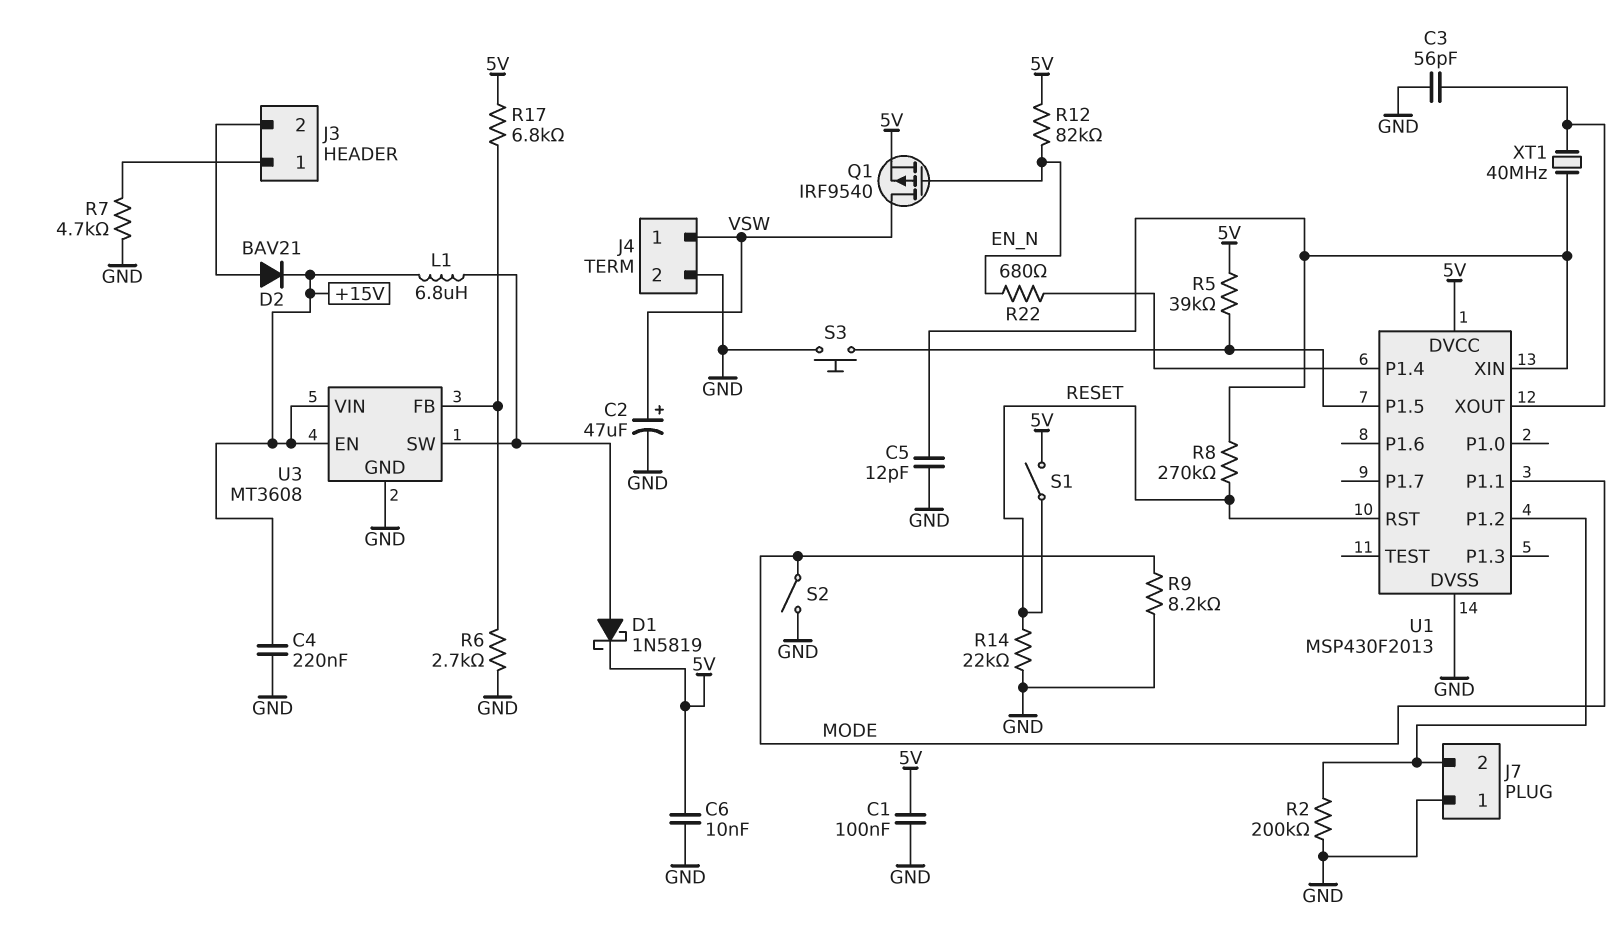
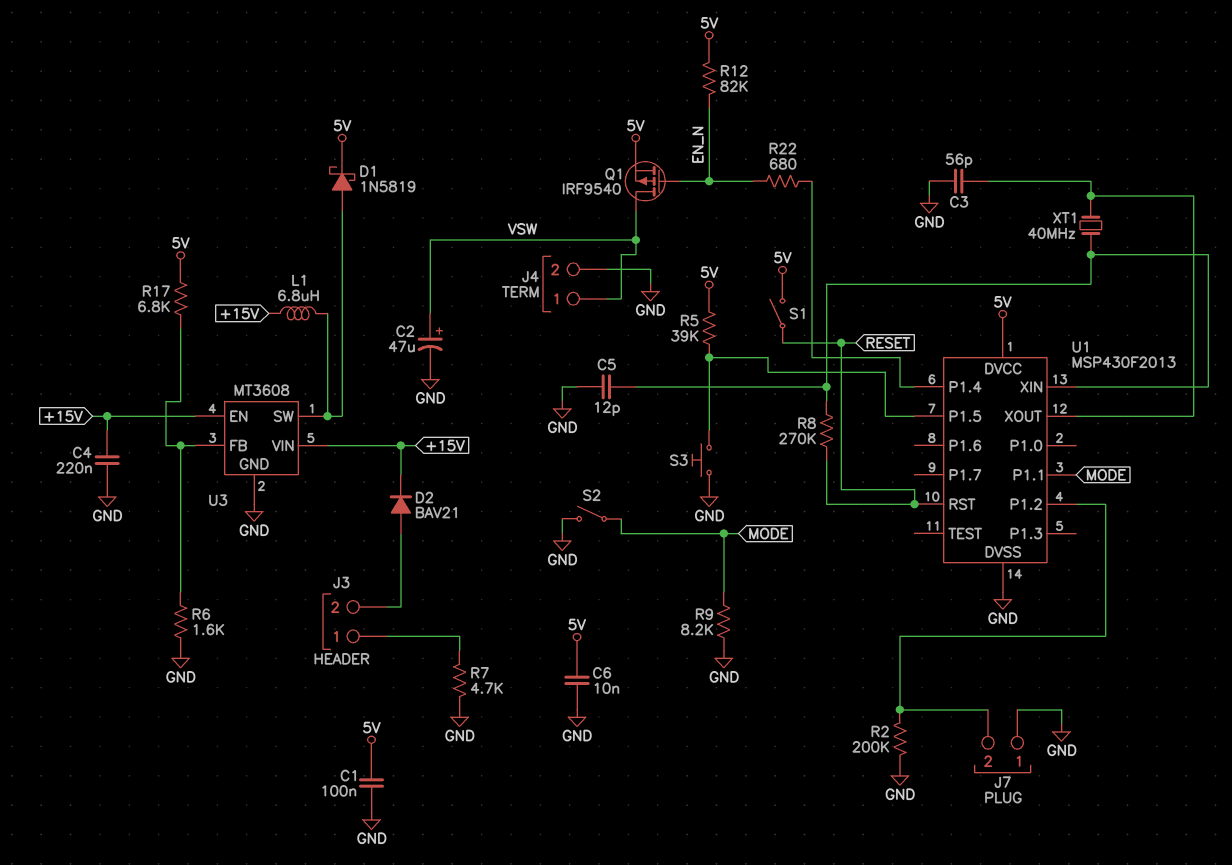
R6: 2.7k (GND, U3/FB) -> 1.6k (GND, U3/FB)
R14: 22k (GND, RESET) -> none

